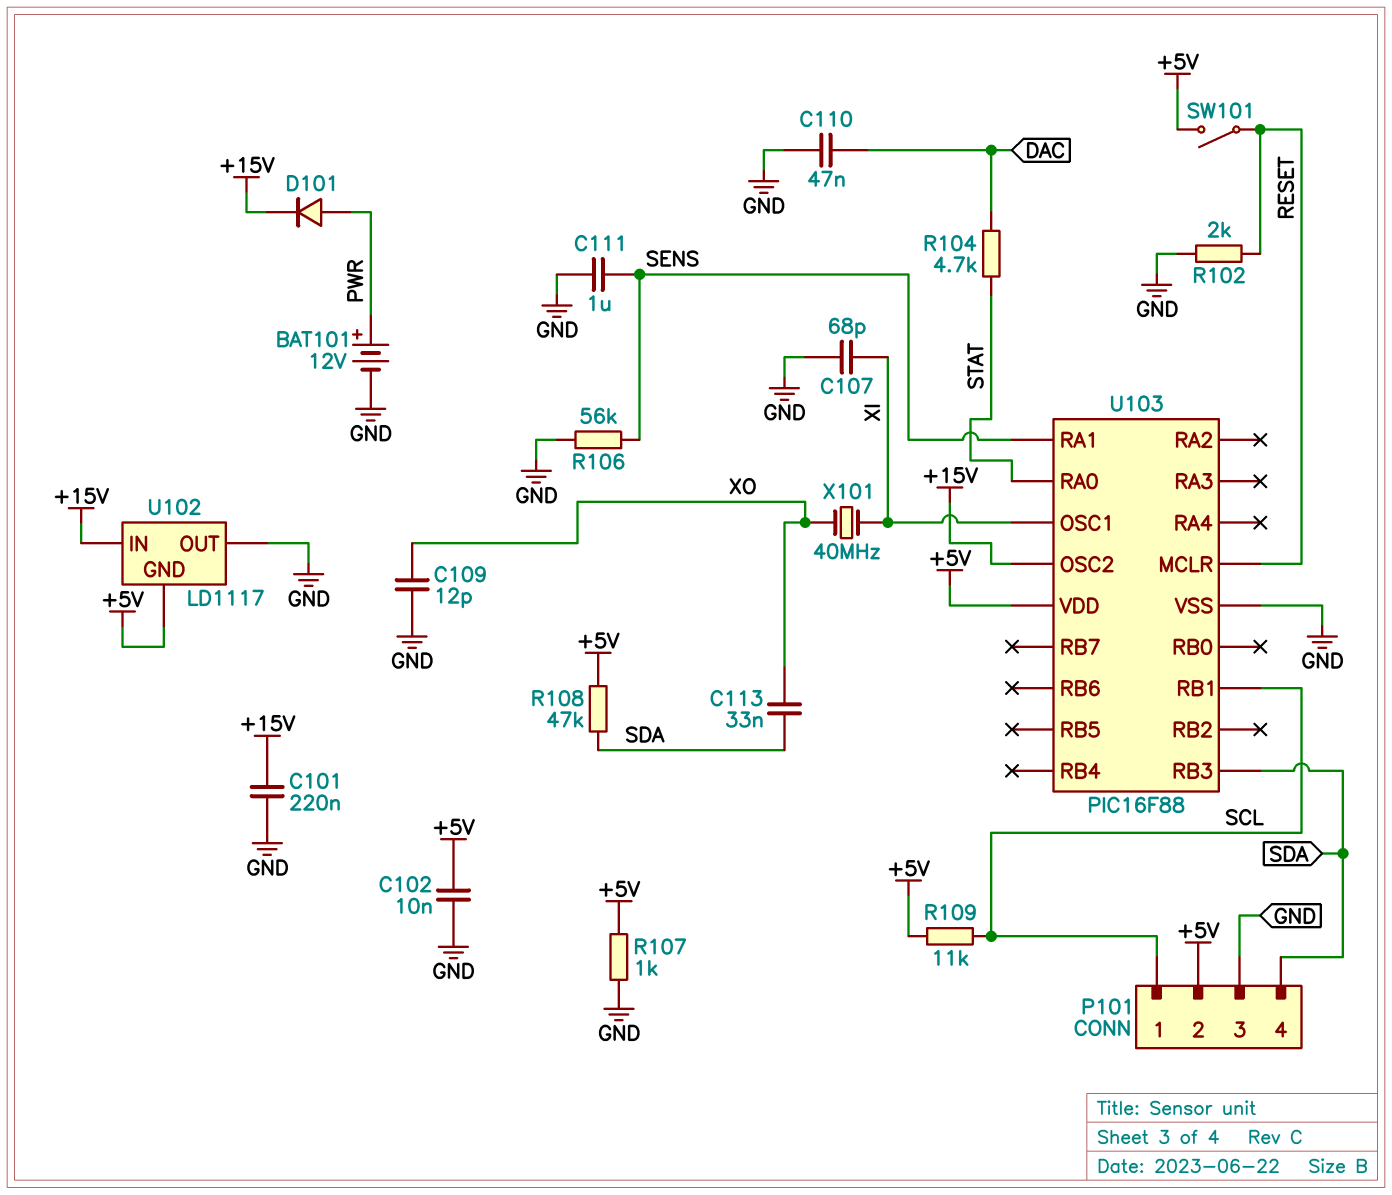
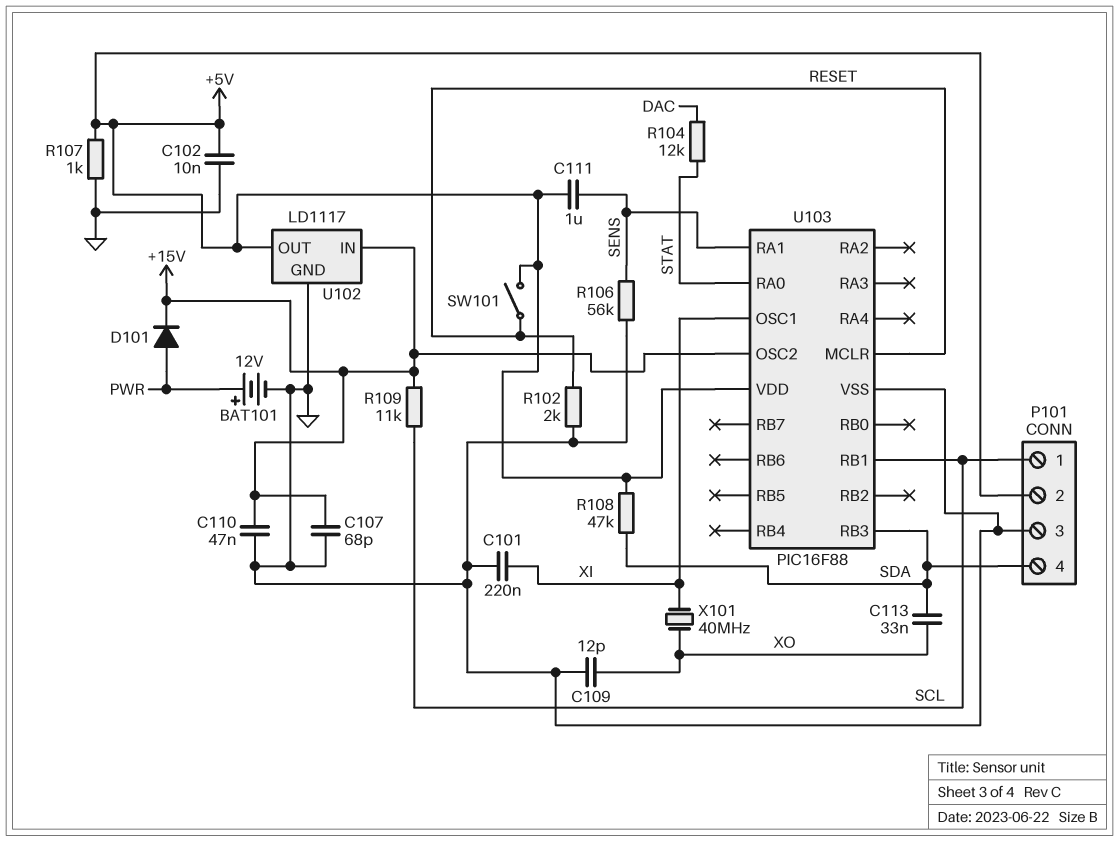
C101: 220nF (+15V, GND) -> 220nF (GND, XI)
C107: 68pF (GND, XI) -> 68pF (+15V, GND)
C110: 47nF (DAC, GND) -> 47nF (+15V, GND)
C111: 1uF (GND, SENS) -> 1uF (+5V, SENS)
R104: 4.7k (DAC, STAT) -> 12k (DAC, STAT)
R109: 11k (+5V, SCL) -> 11k (+15V, SCL)
U102 pin GND: +5V -> GND
U102 pin OUT: GND -> +5V

